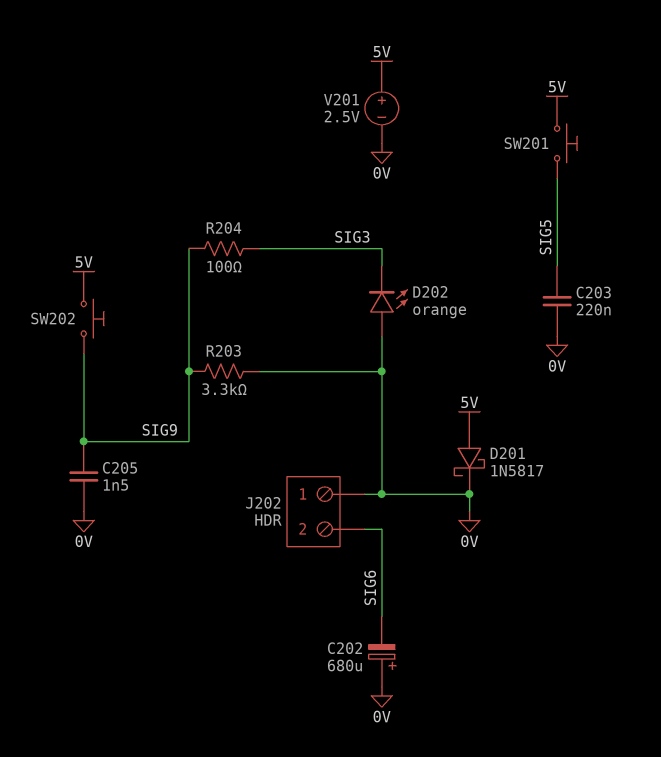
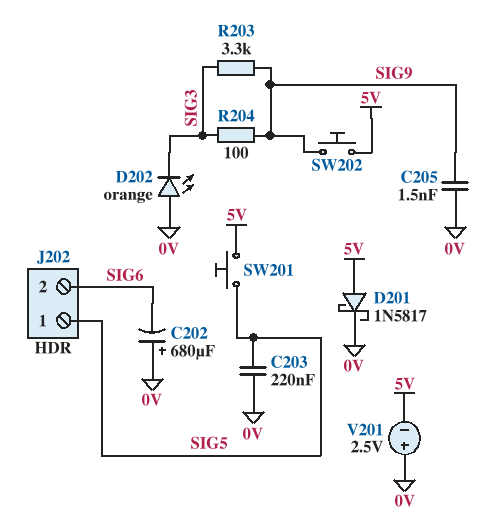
J202 pin 1: 0V -> SIG5
R203: 3.3k (0V, SIG9) -> 3.3k (SIG3, SIG9)
V201: 2.5V (plus 5V, minus 0V) -> 2.5V (plus 0V, minus 5V)

